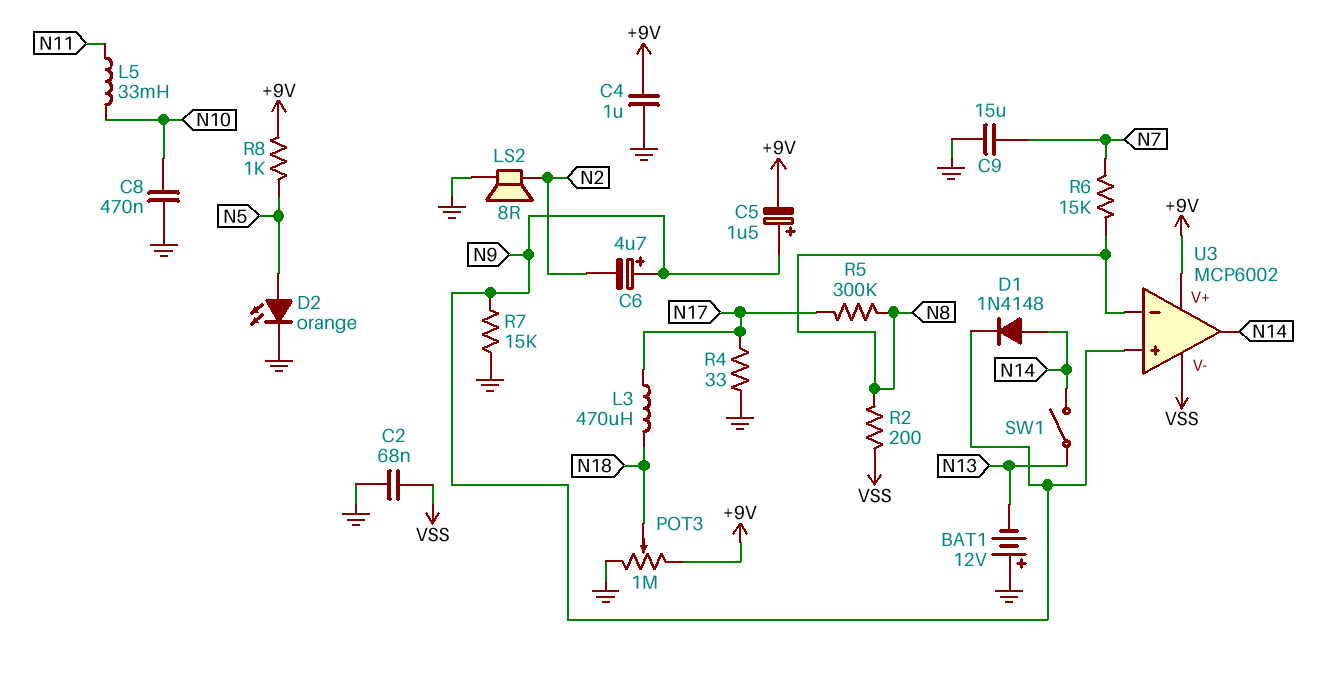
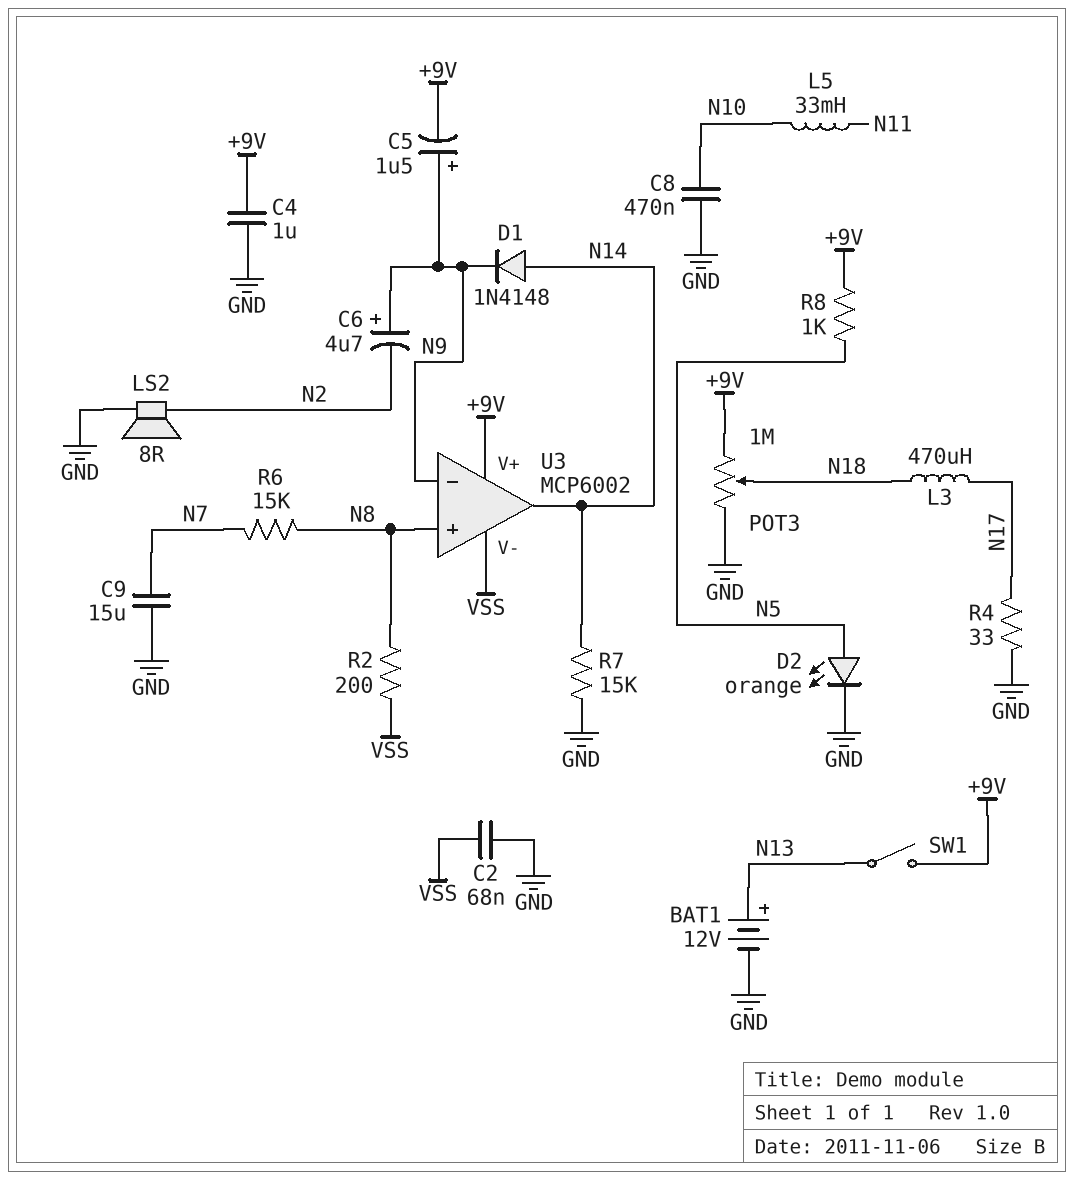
BAT1: 12V (plus GND, minus N13) -> 12V (plus N13, minus GND)
R5: 300k (N8, N17) -> none
R7: 15k (GND, N9) -> 15k (GND, N14)
SW1: switch (N13, N14) -> switch (+9V, N13)
U3 pin in+: N9 -> N8
U3 pin in-: N8 -> N9

